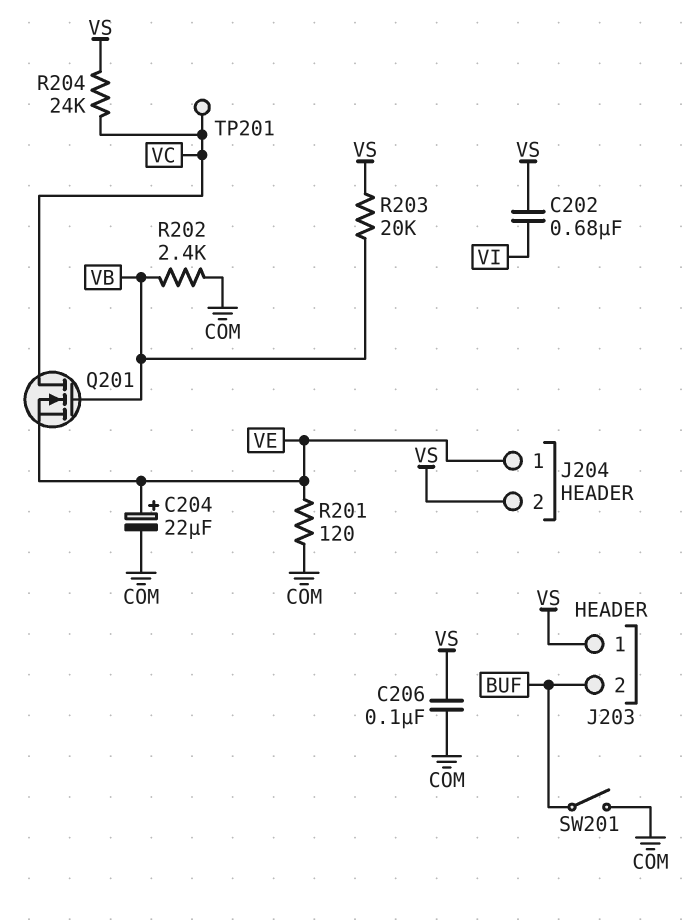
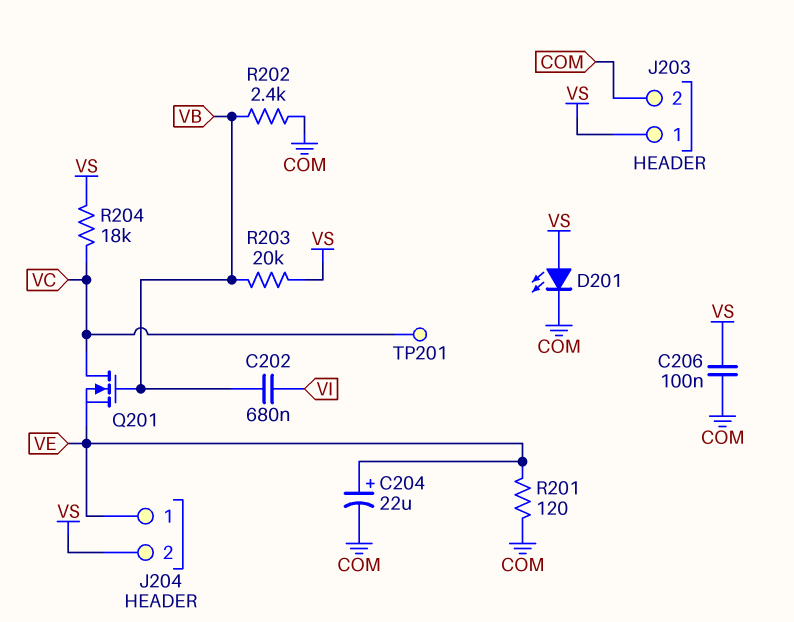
C202: 680nF (VI, VS) -> 680nF (VB, VI)
D201: none -> LED (A VS, K COM)
J203 pin 2: BUF -> COM
R204: 24k (VC, VS) -> 18k (VC, VS)
SW201: switch (BUF, COM) -> none

